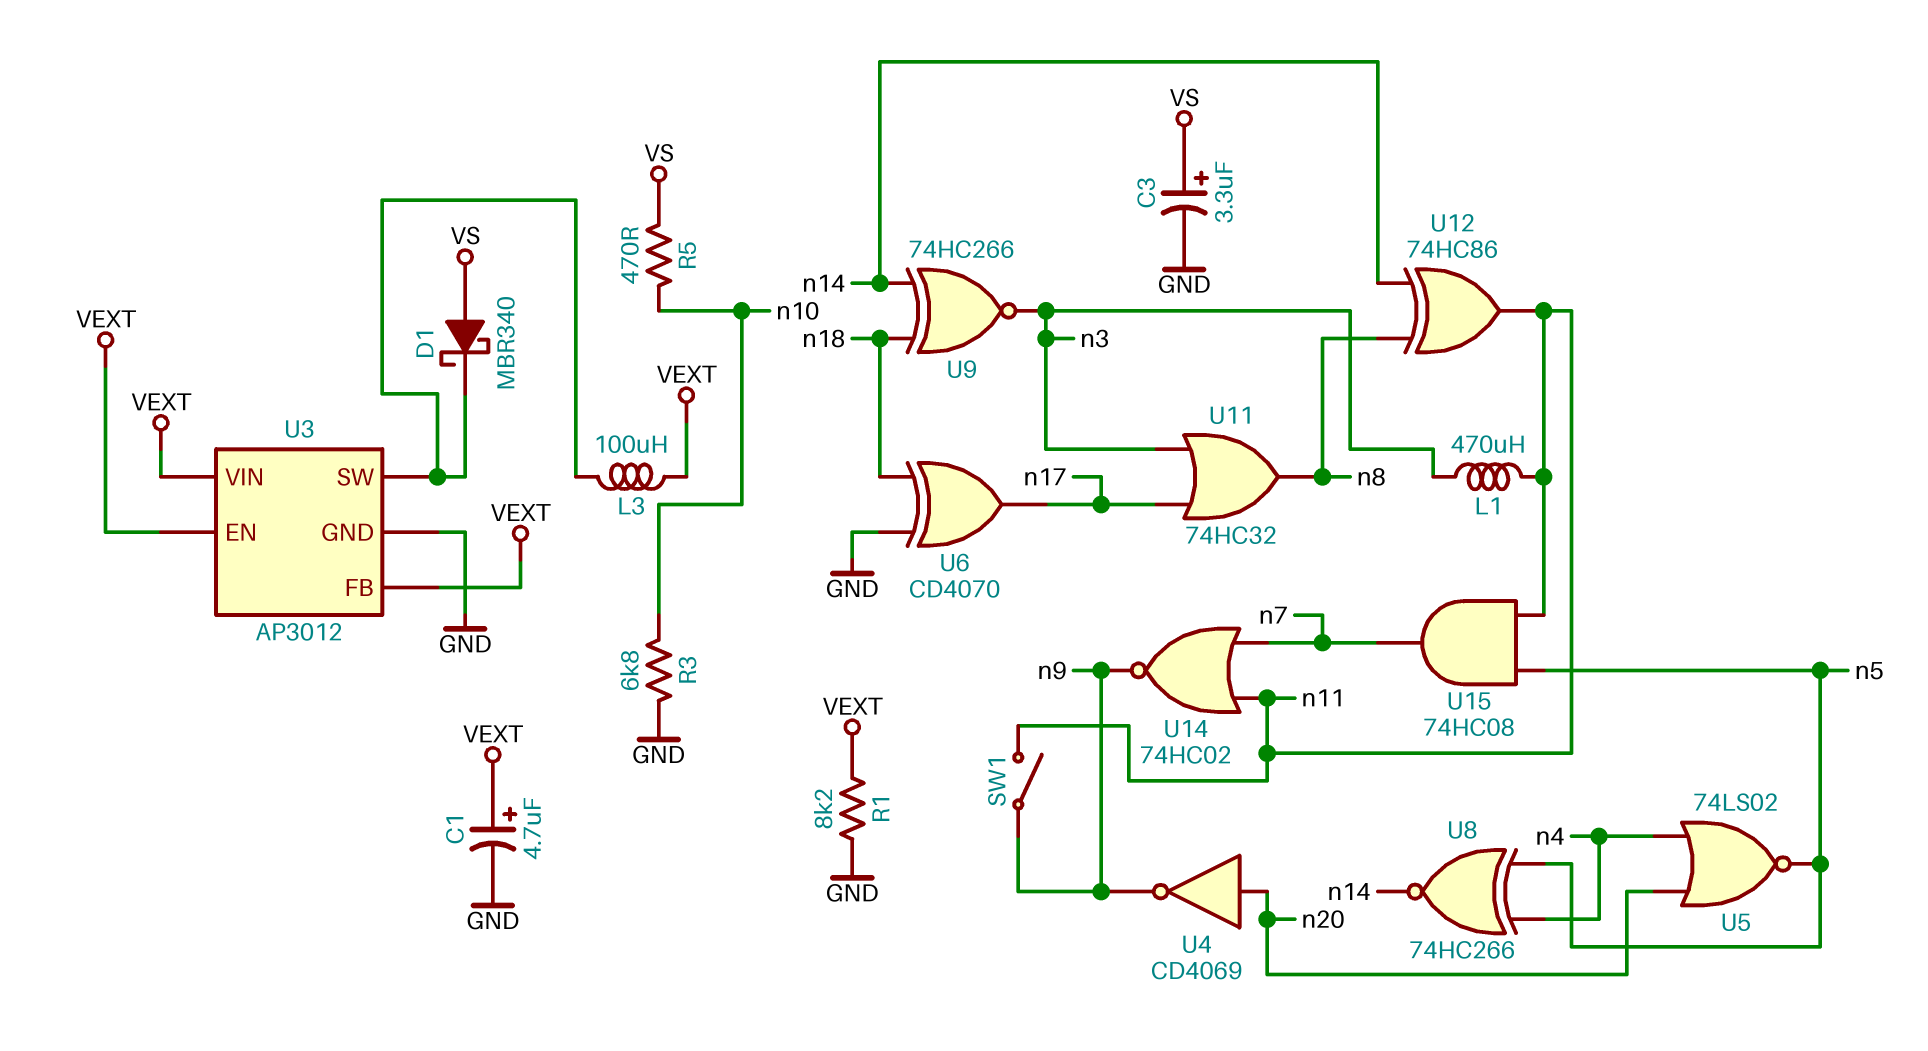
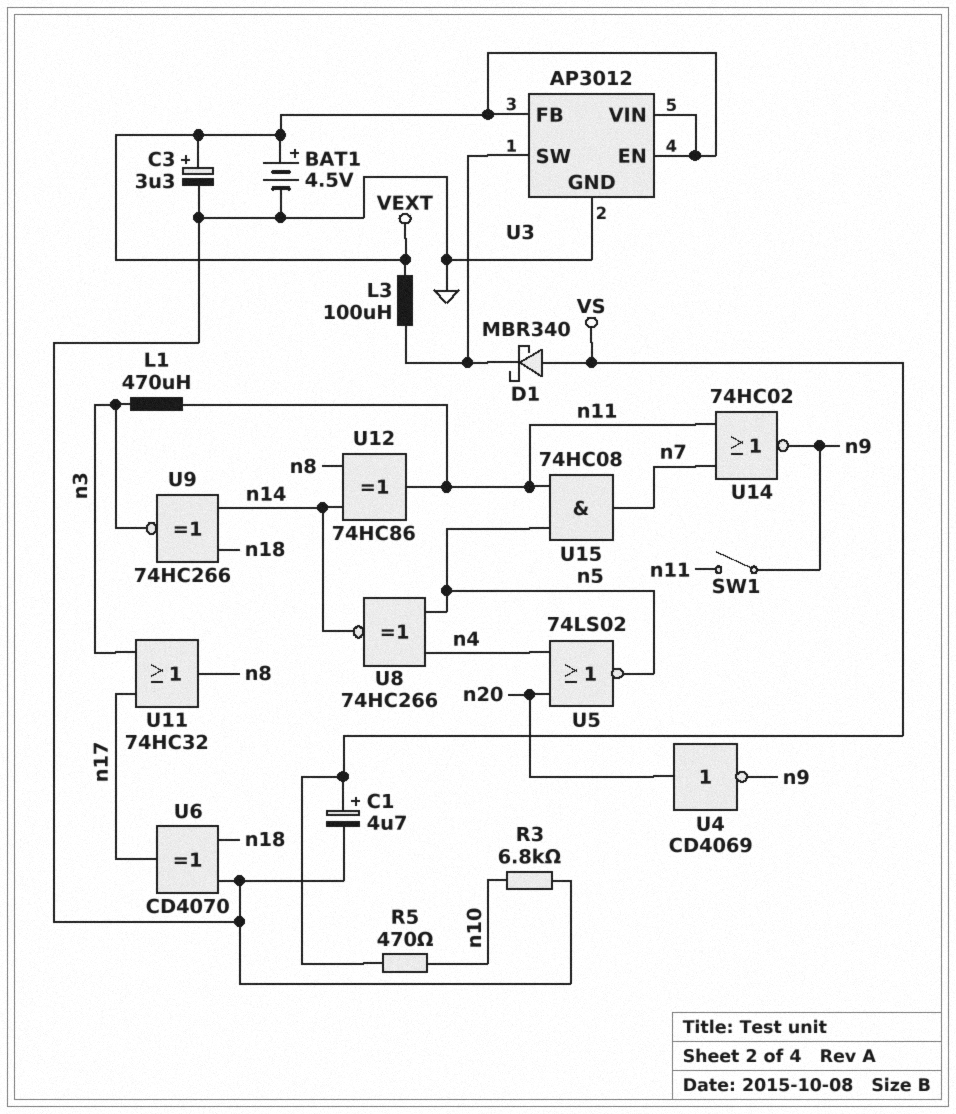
BAT1: none -> 4.5V (plus VEXT, minus GND)
C1: 4.7uF (plus VEXT, minus GND) -> 4.7uF (plus VS, minus GND)
C3: 3.3uF (plus VS, minus GND) -> 3.3uF (plus VEXT, minus GND)
R1: 8.2k (GND, VEXT) -> none

